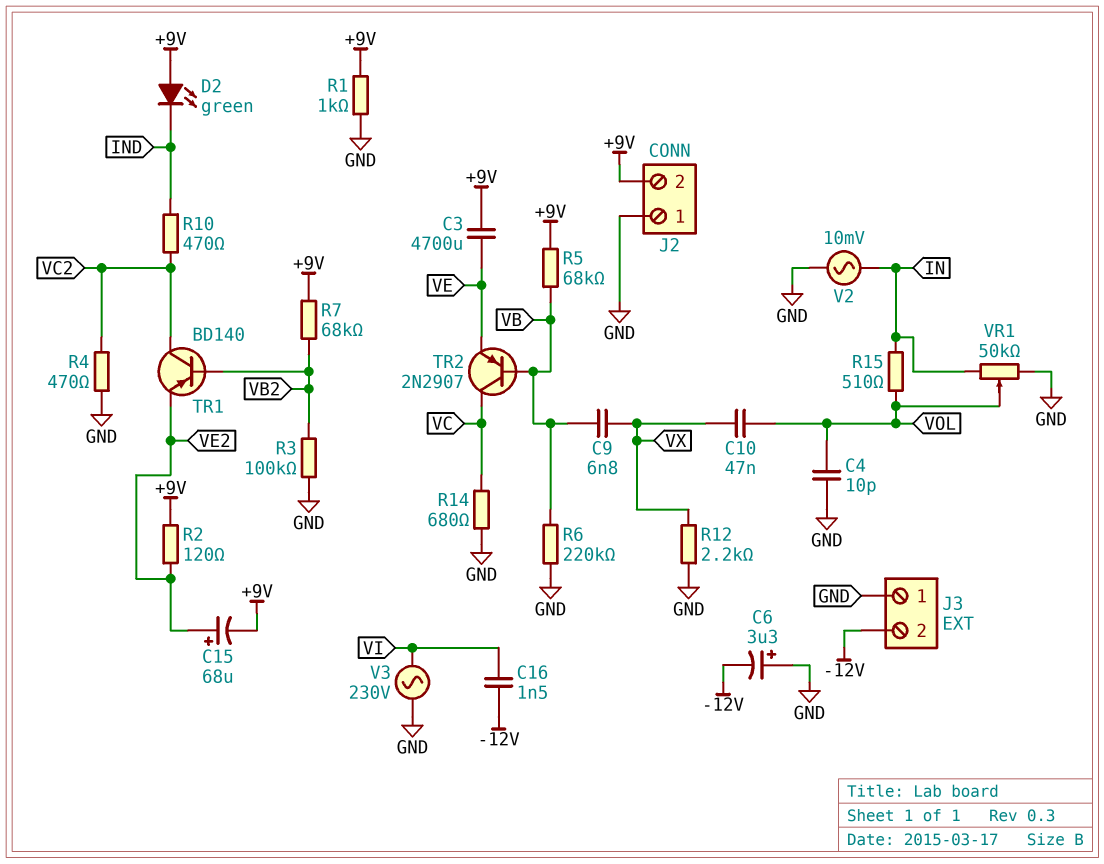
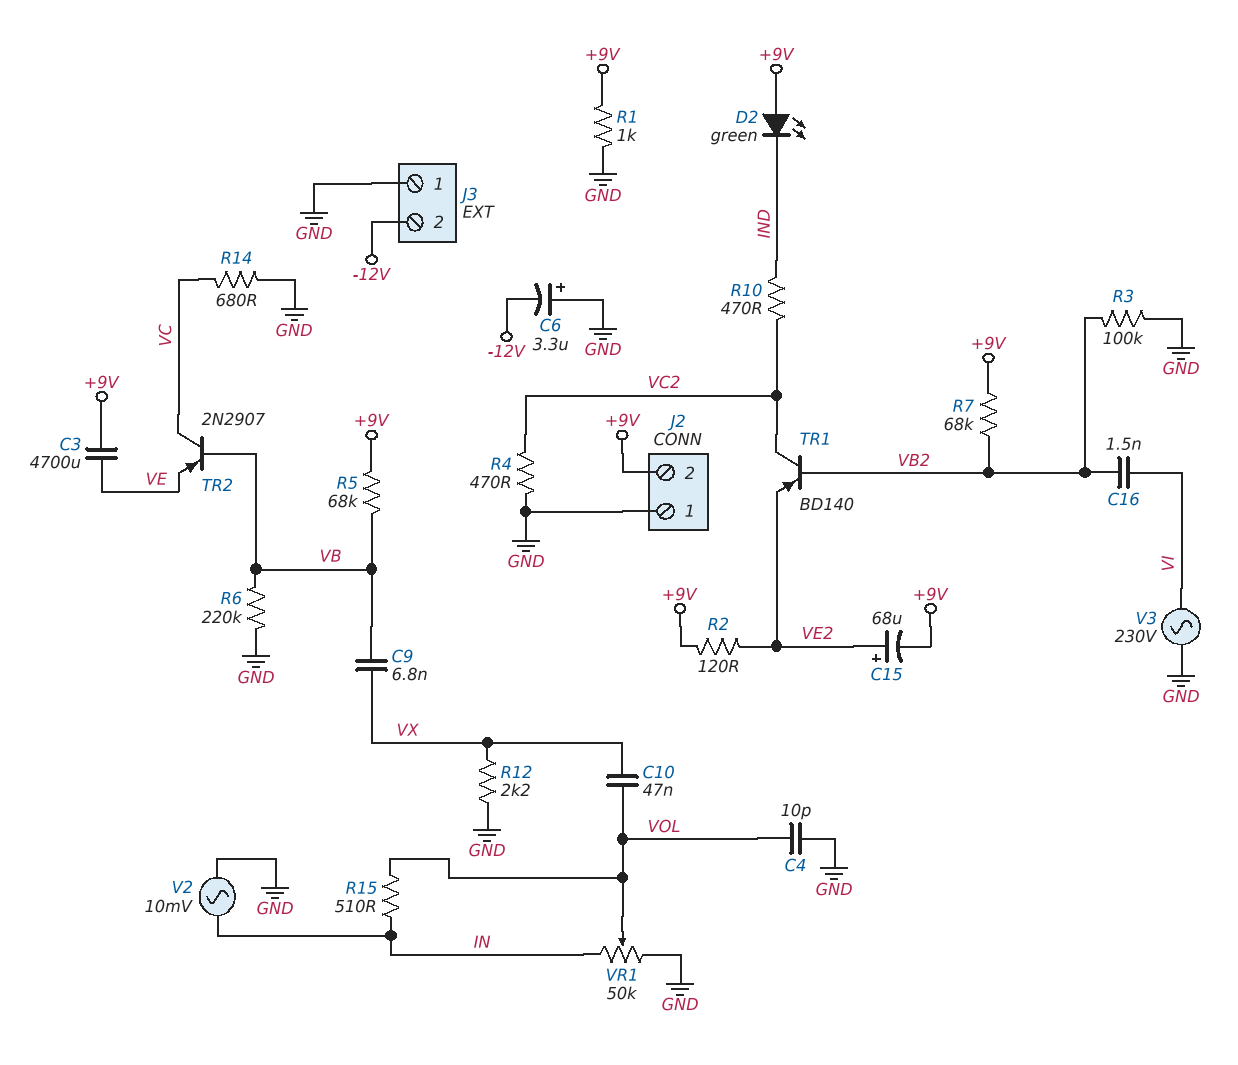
C16: 1.5nF (-12V, VI) -> 1.5nF (VB2, VI)

